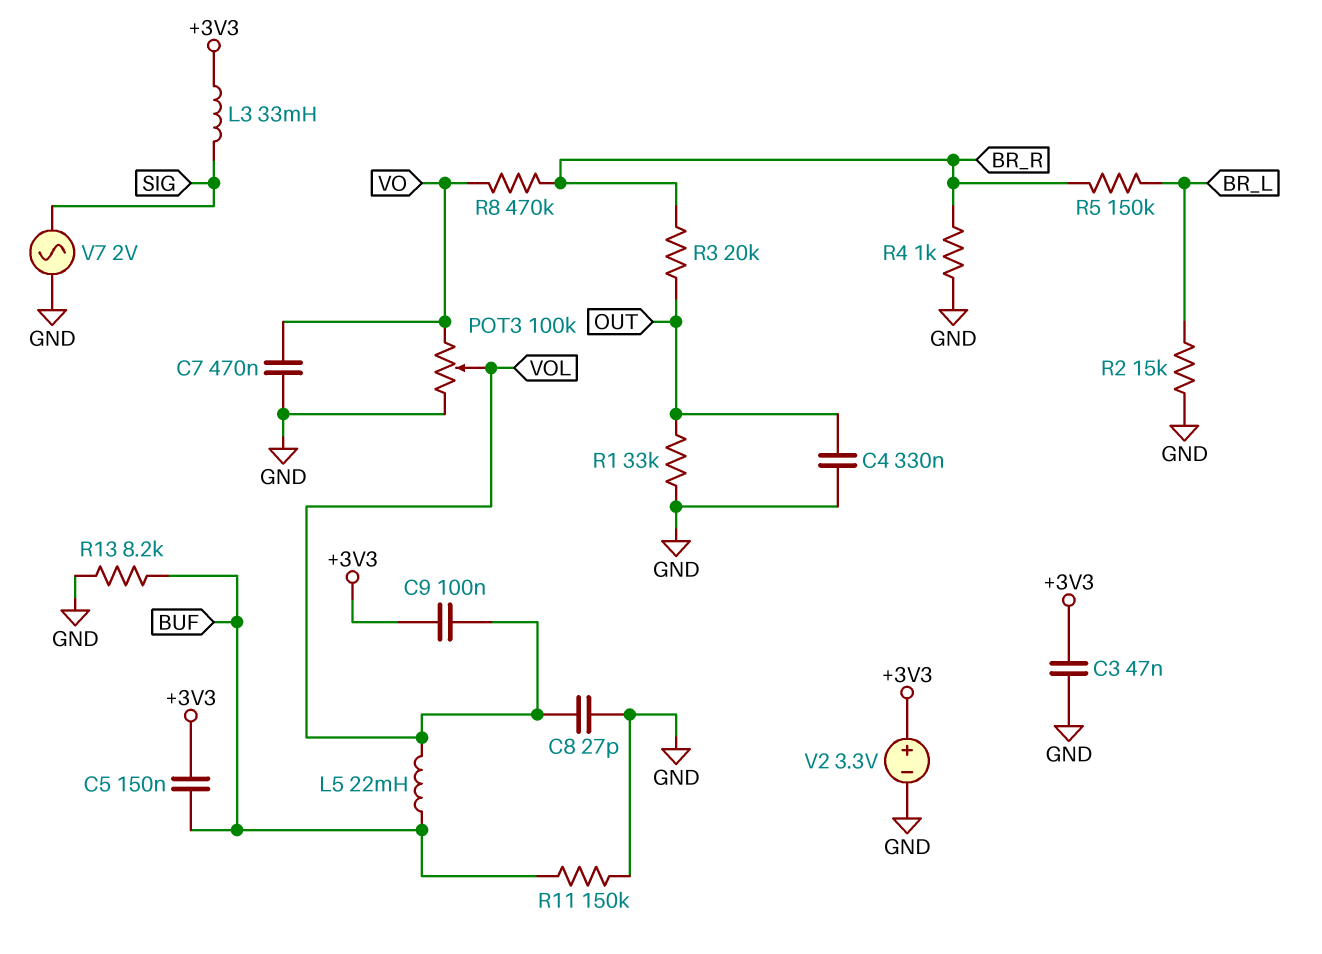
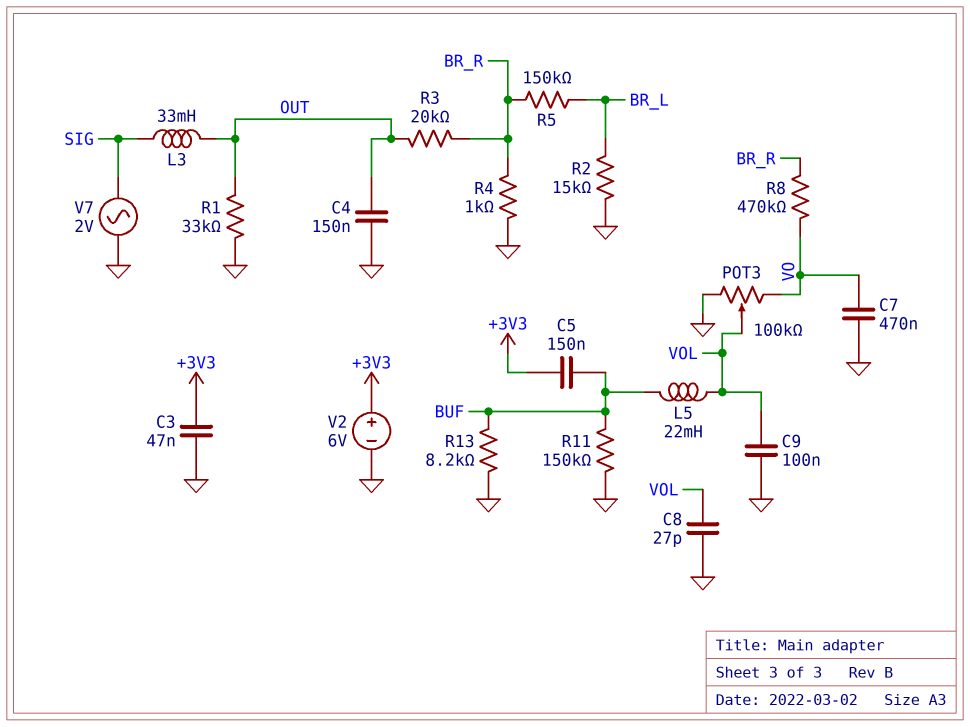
C4: 330nF (GND, OUT) -> 150nF (GND, OUT)
C9: 100nF (+3V3, VOL) -> 100nF (GND, VOL)
L3: 33mH (+3V3, SIG) -> 33mH (OUT, SIG)
V2: 3.3V (plus +3V3, minus GND) -> 6V (plus +3V3, minus GND)

